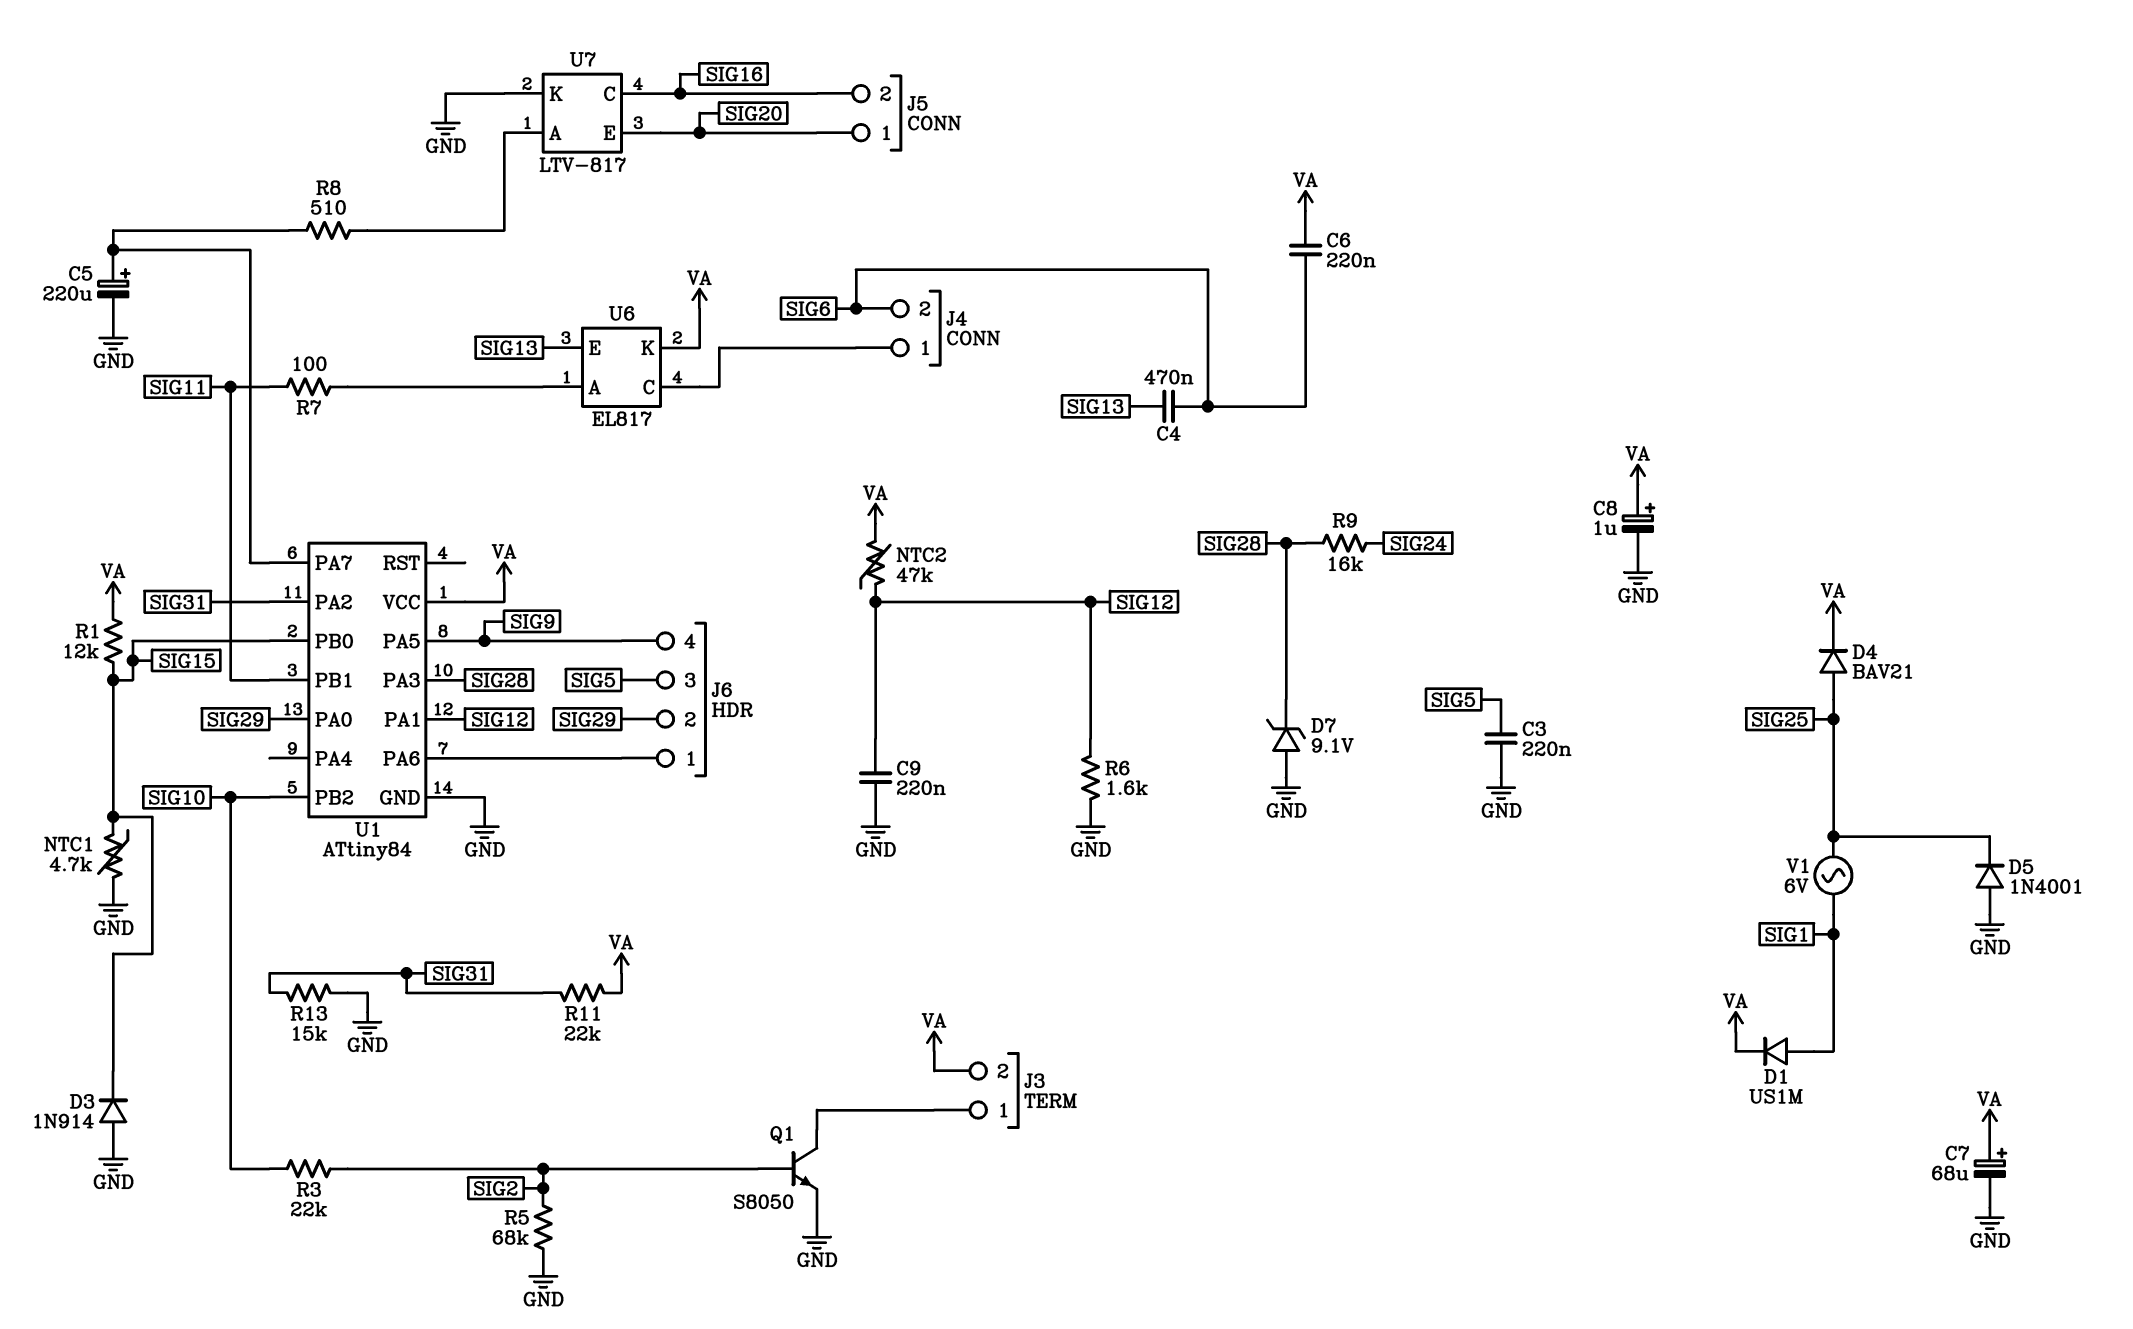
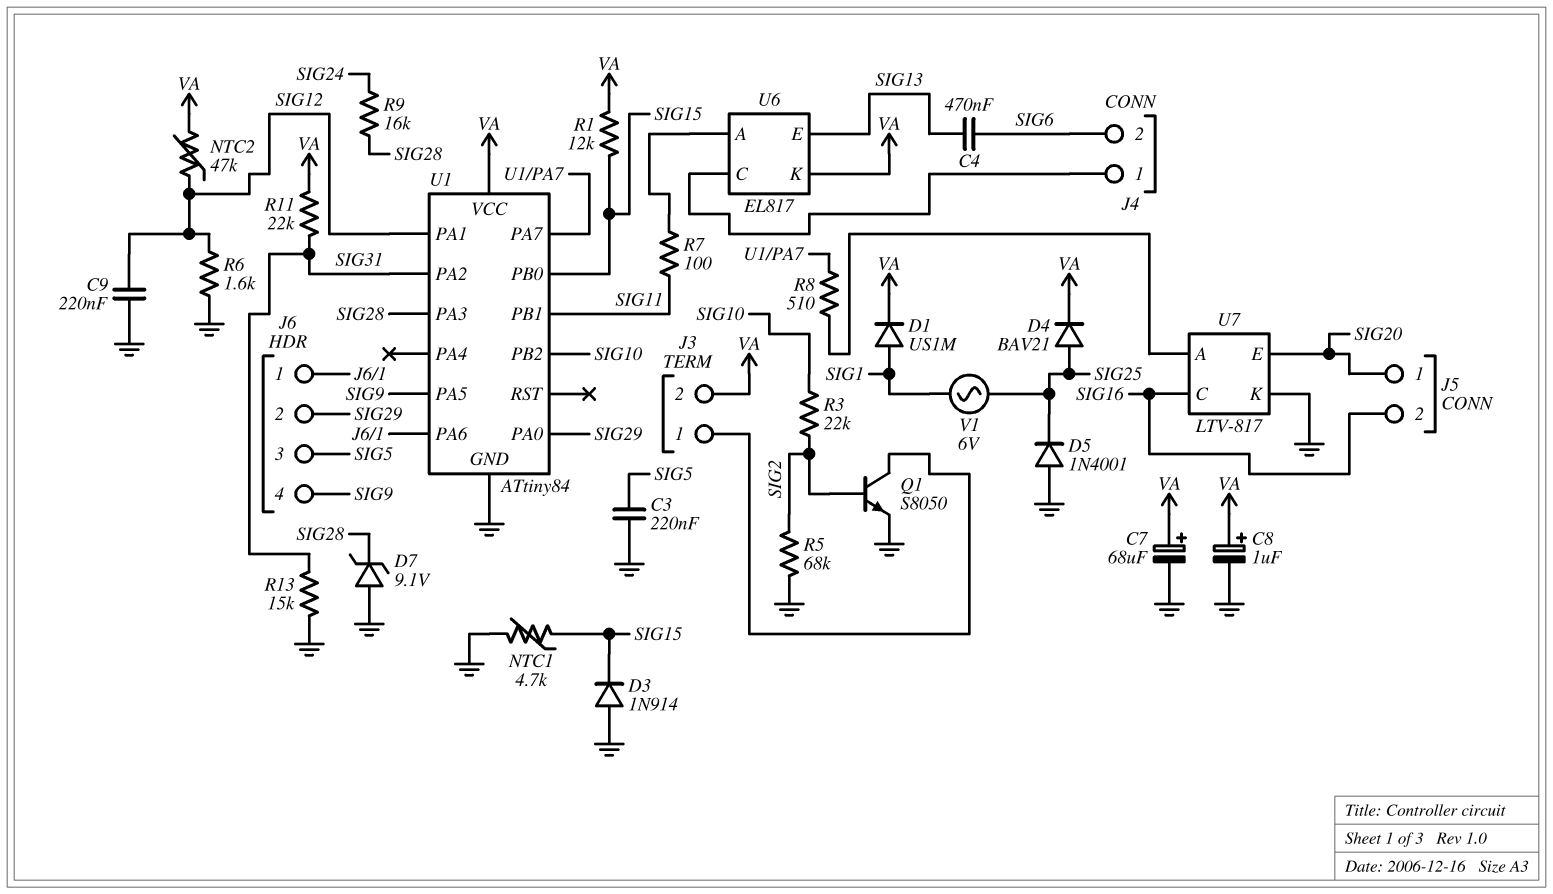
C5: 220uF (plus U1/PA7, minus GND) -> none
C6: 220nF (SIG6, VA) -> none

